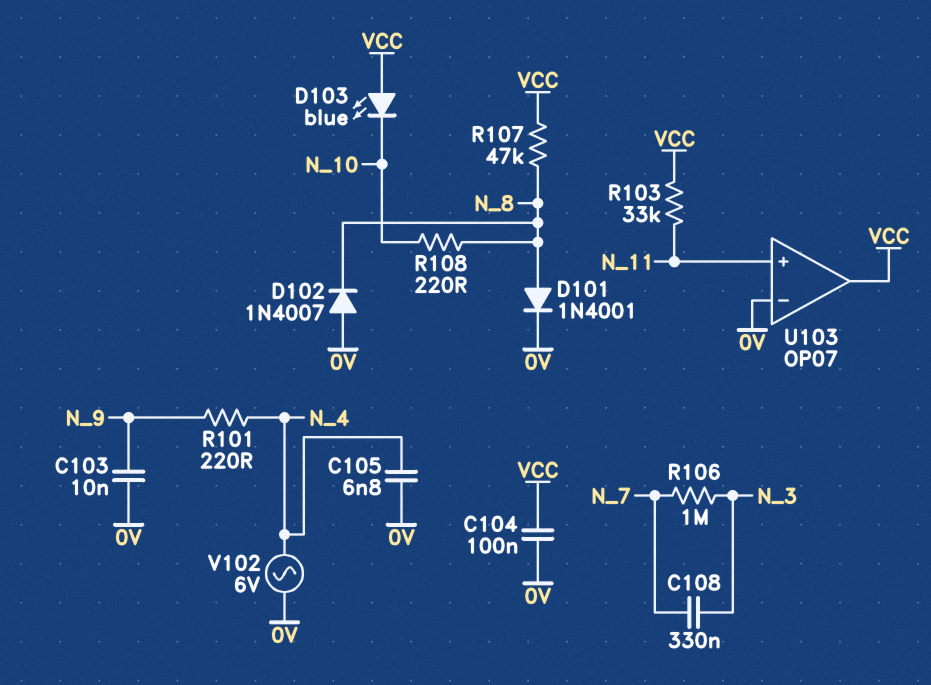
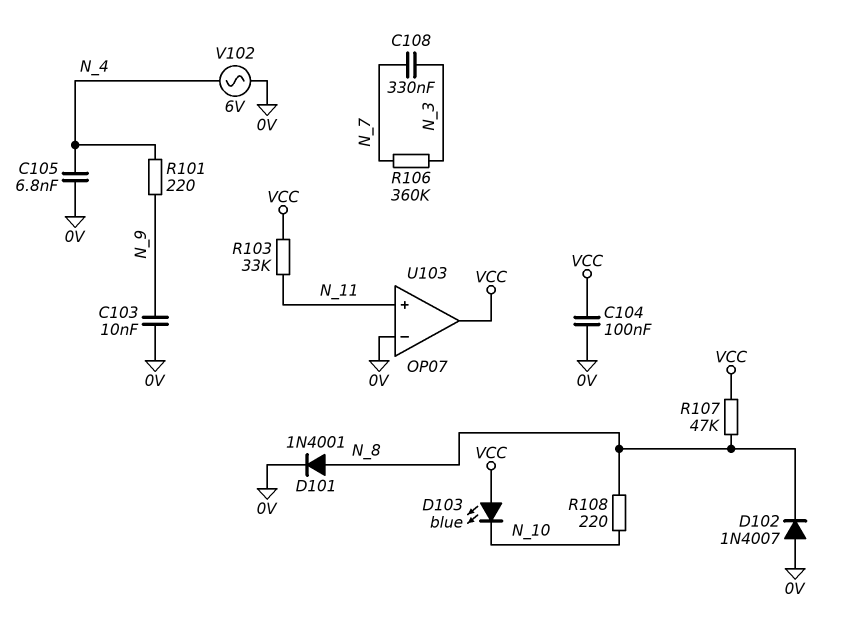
R106: 1M (N_3, N_7) -> 360k (N_3, N_7)

